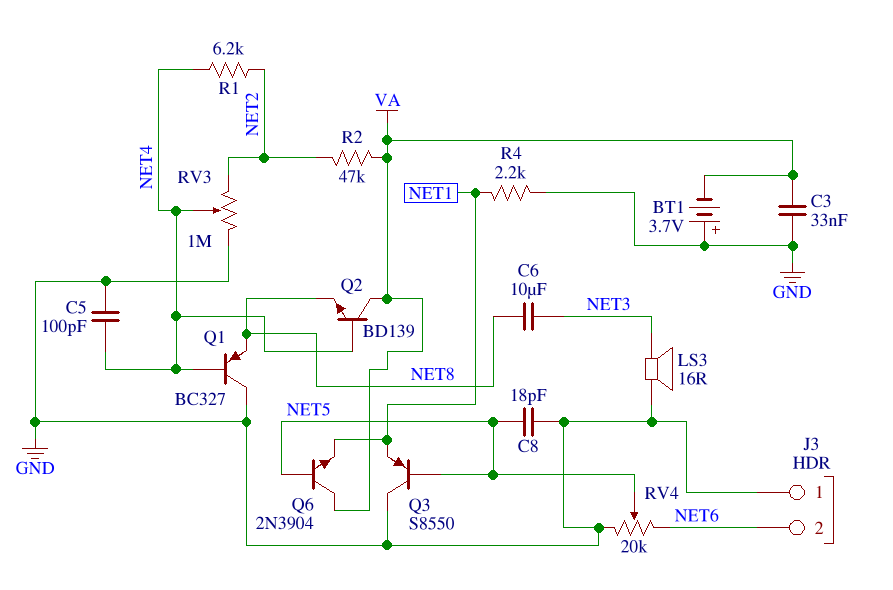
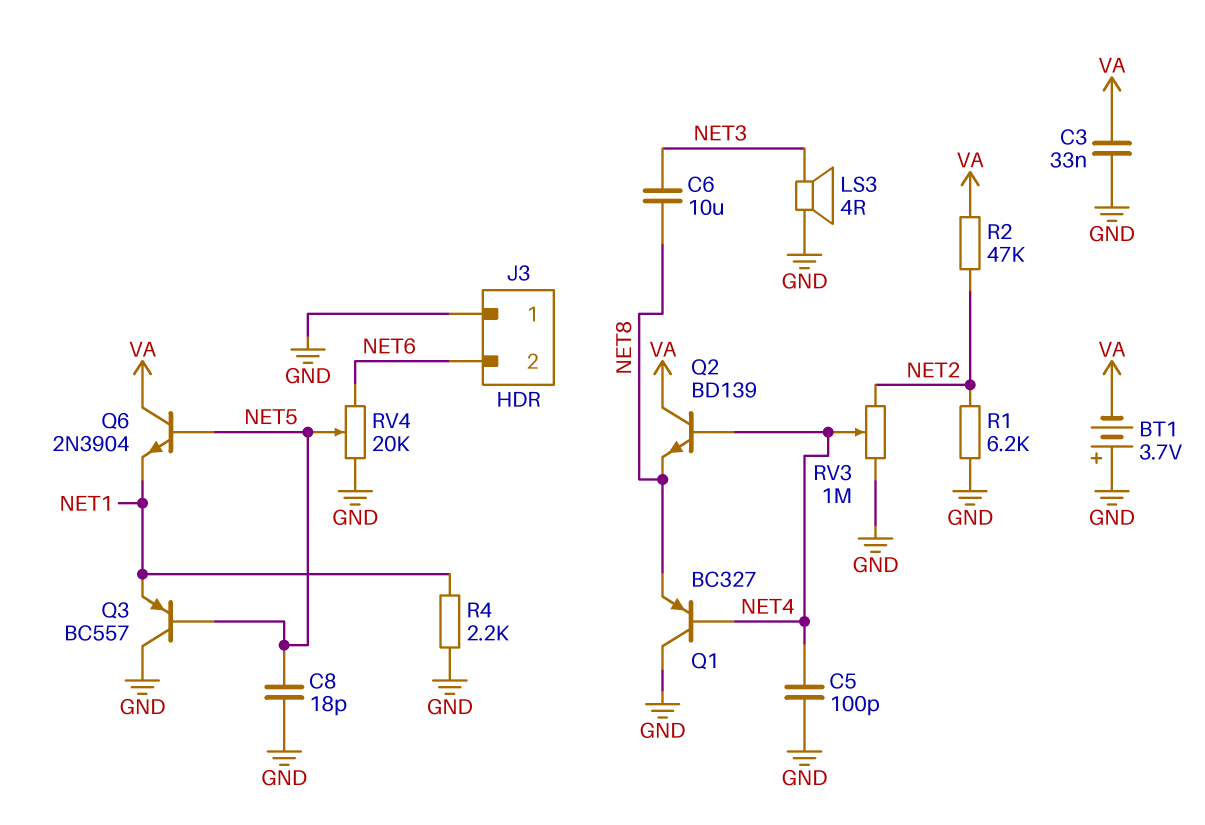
LS3: speaker 16R (GND, NET3) -> speaker 4R (GND, NET3)
Q3: PNP S8550 (B NET5, C GND, E NET1) -> PNP BC557 (B NET5, C GND, E NET1)
R1: 6.2k (NET2, NET4) -> 6.2k (GND, NET2)

